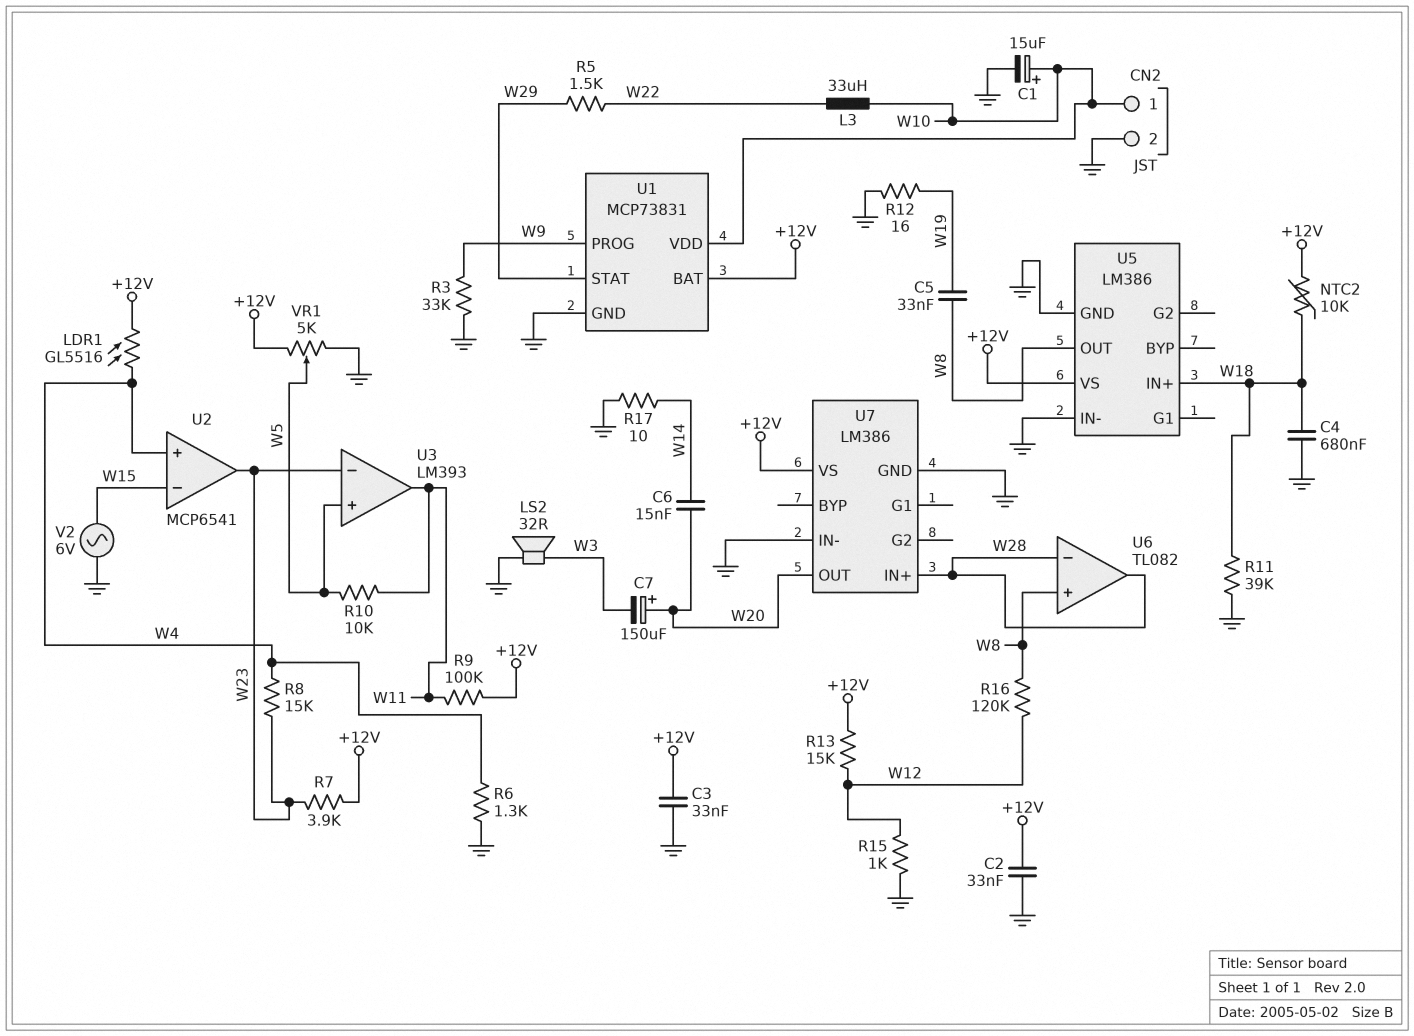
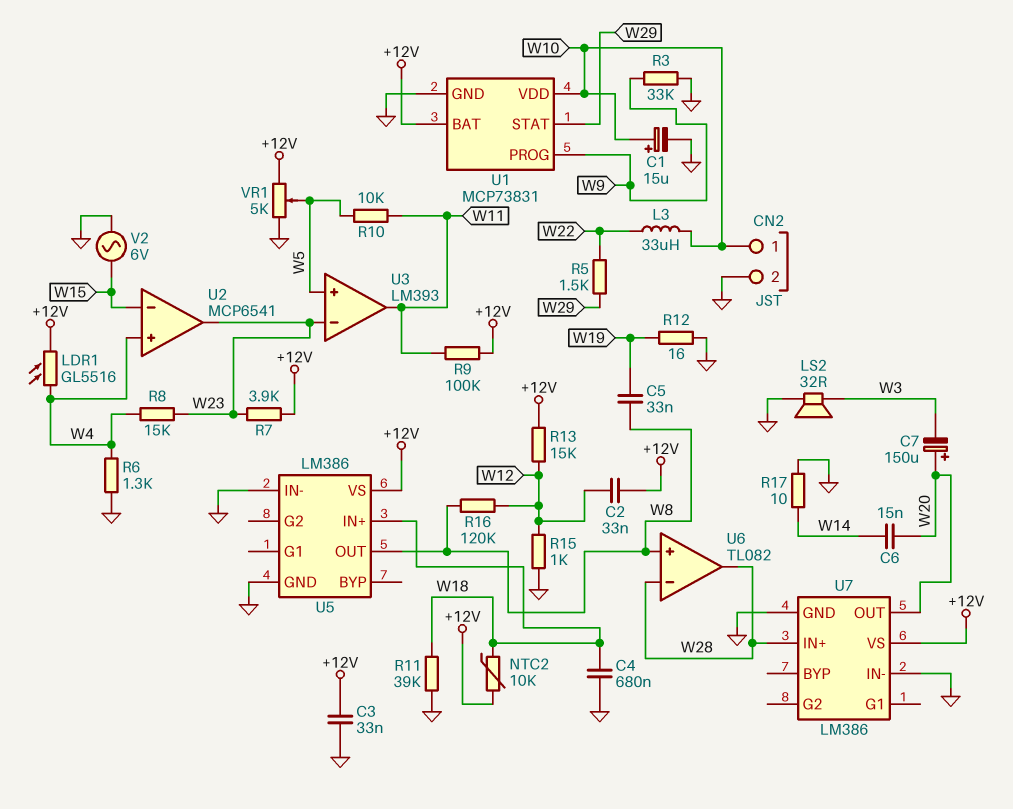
C2: 33nF (+12V, GND) -> 33nF (+12V, W12)

